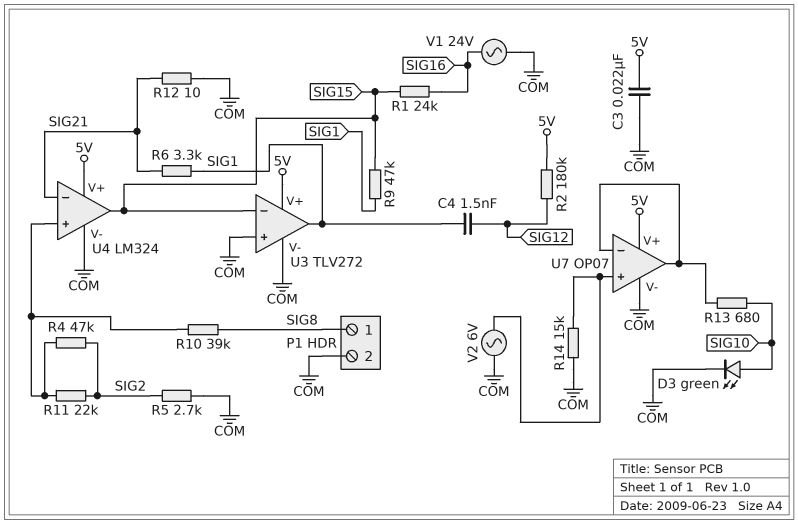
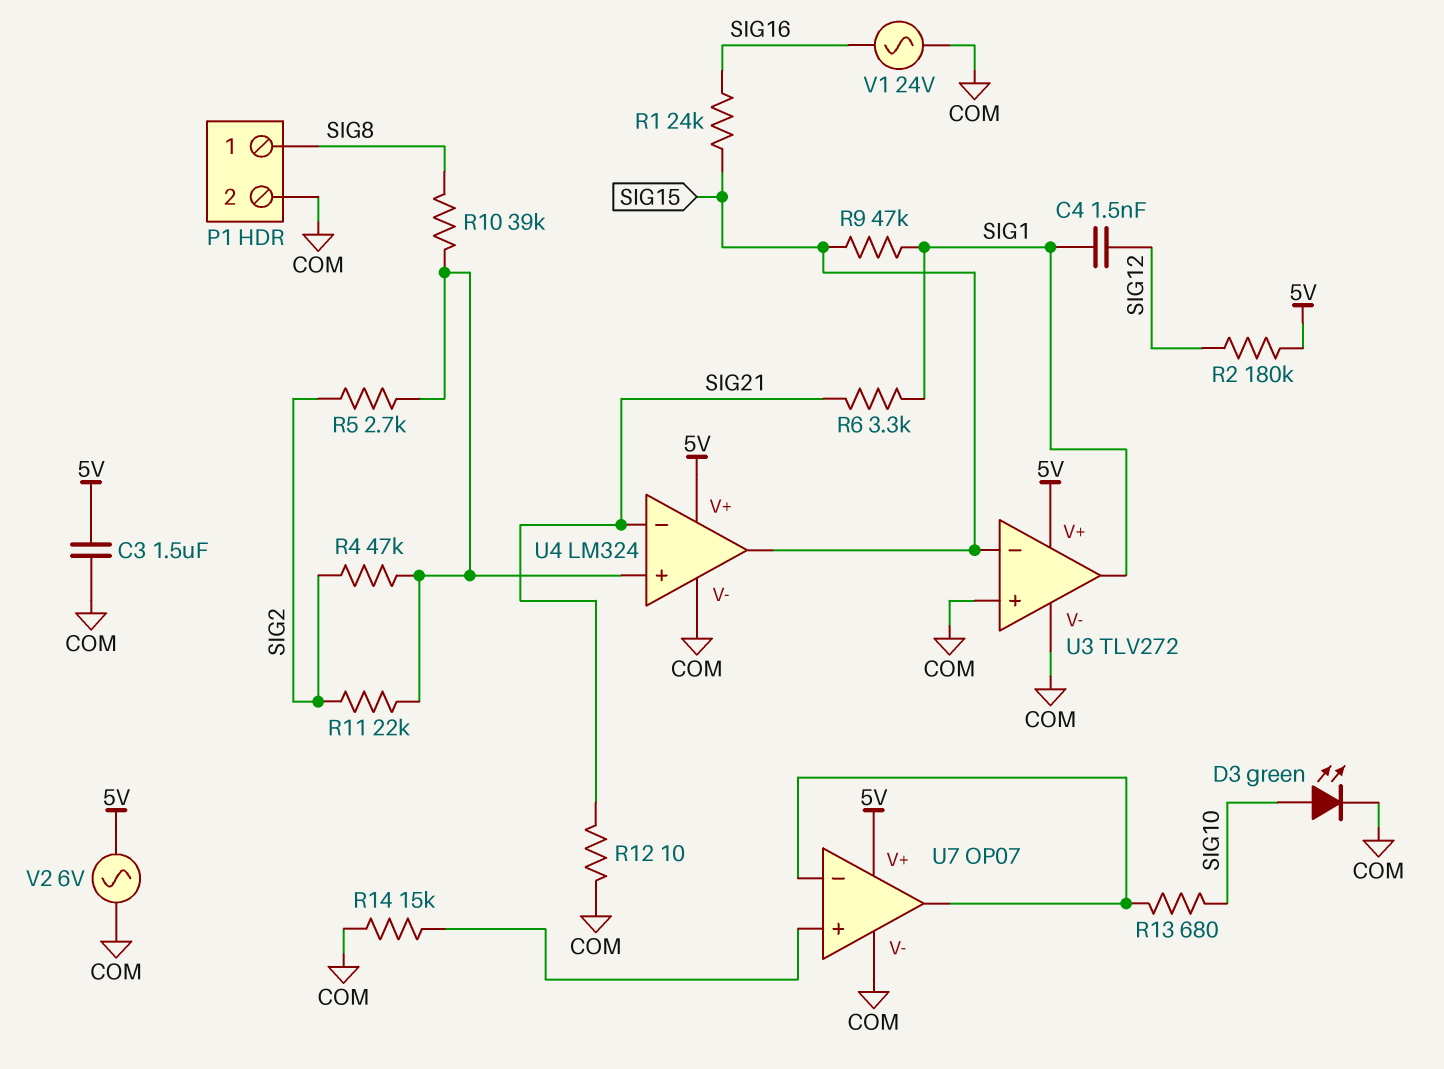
C3: 22nF (5V, COM) -> 1.5uF (5V, COM)
R5: 2.7k (COM, SIG2) -> 2.7k (SIG2, U4/in+)
V2: AC 6V (COM, U7/in+) -> AC 6V (5V, COM)

